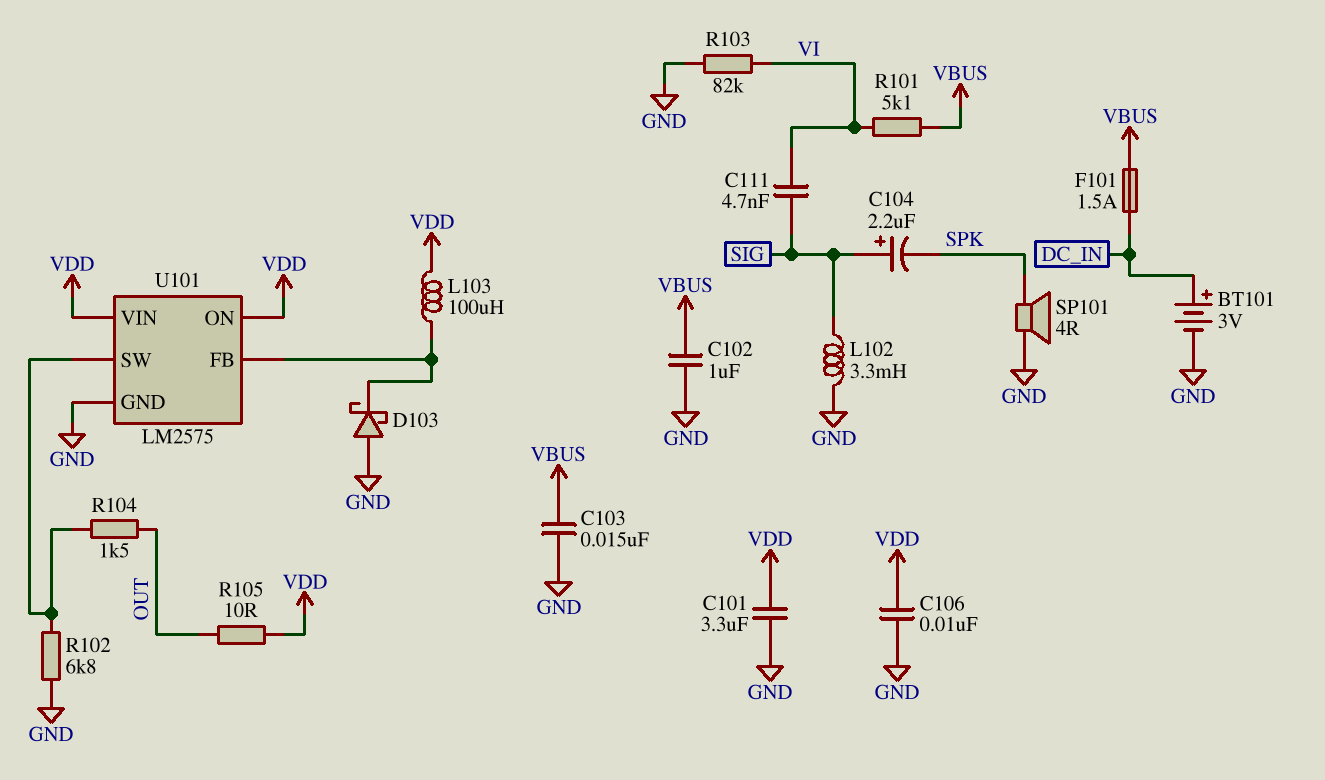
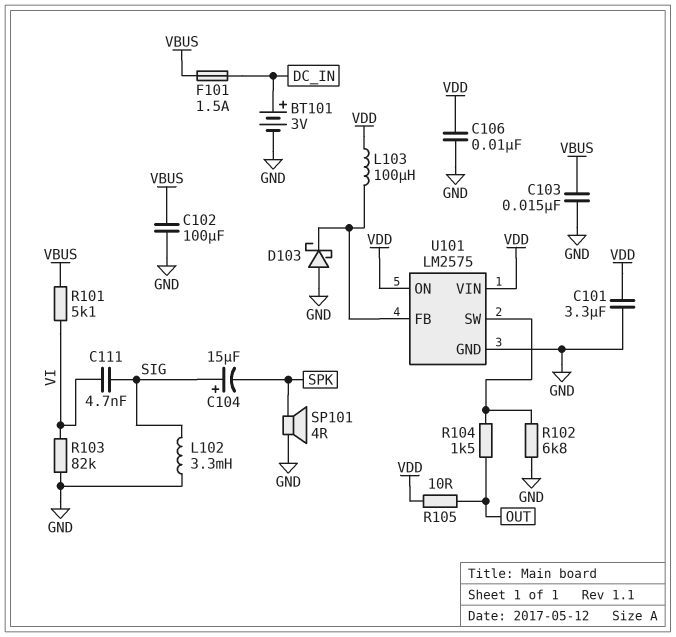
C102: 1uF (GND, VBUS) -> 100uF (GND, VBUS)
C104: 2.2uF (plus SIG, minus SPK) -> 15uF (plus SIG, minus SPK)

